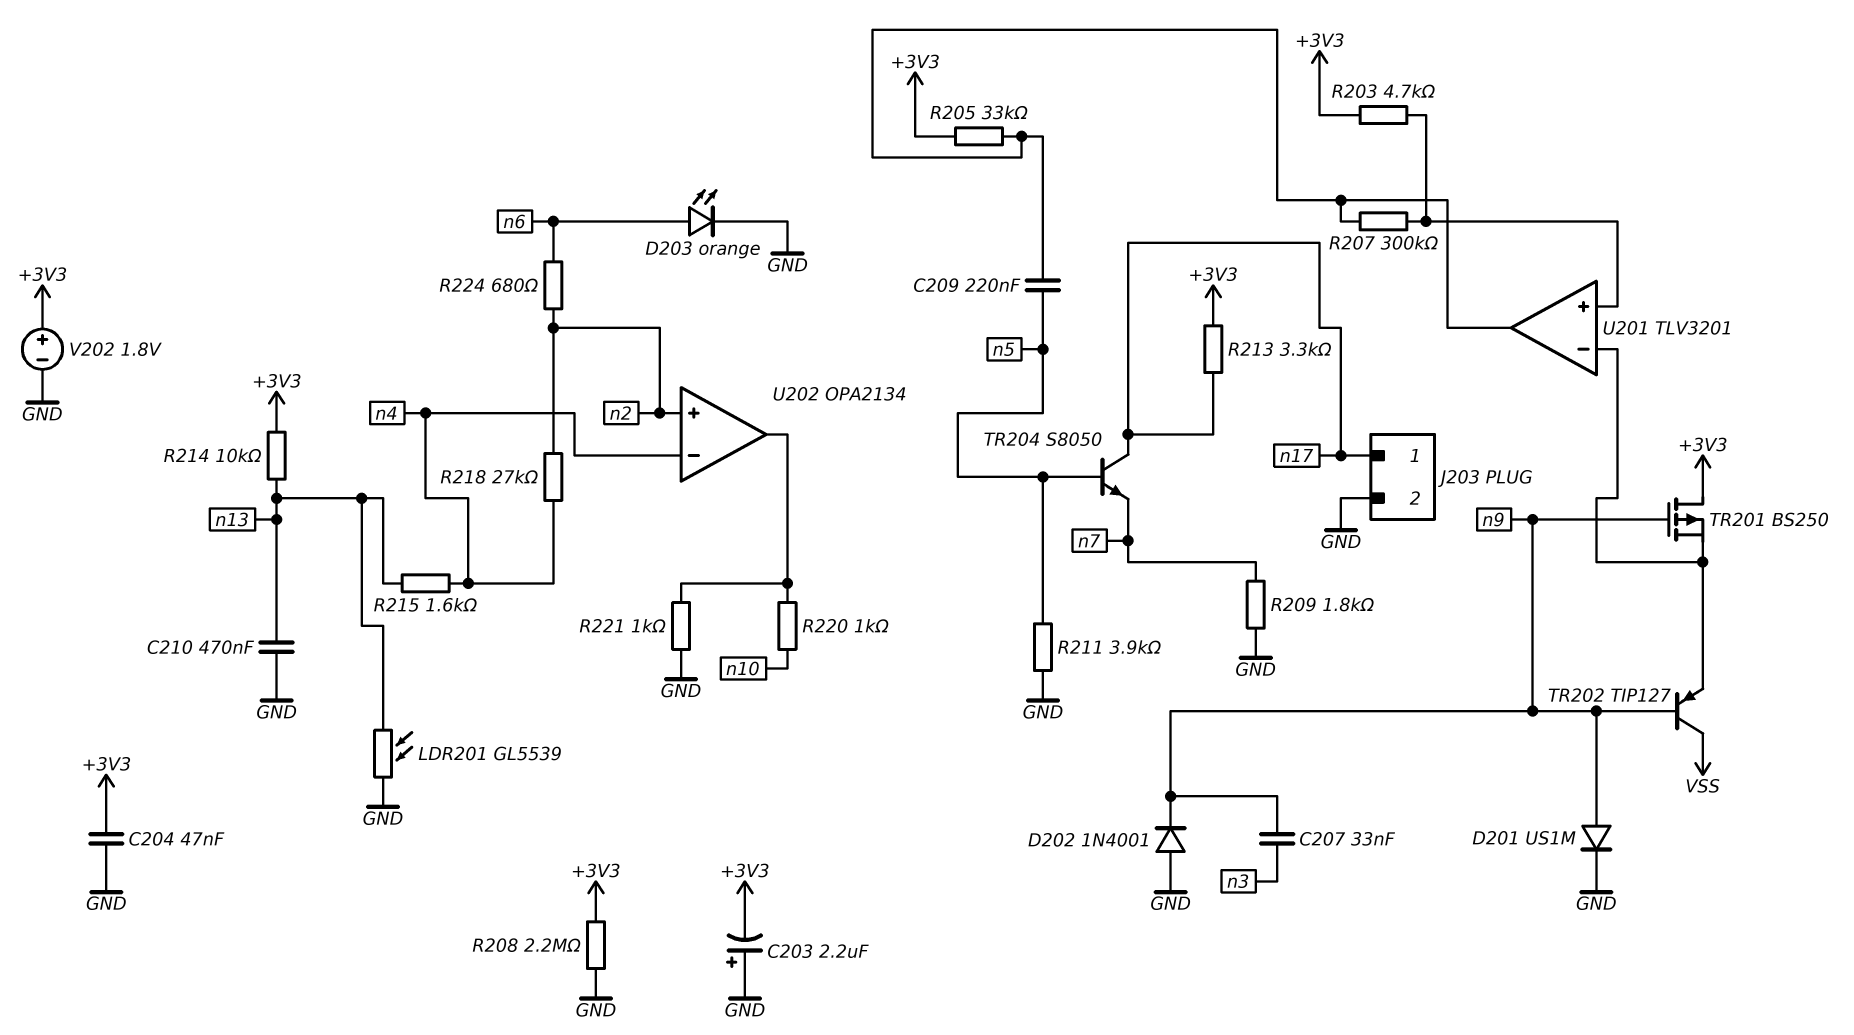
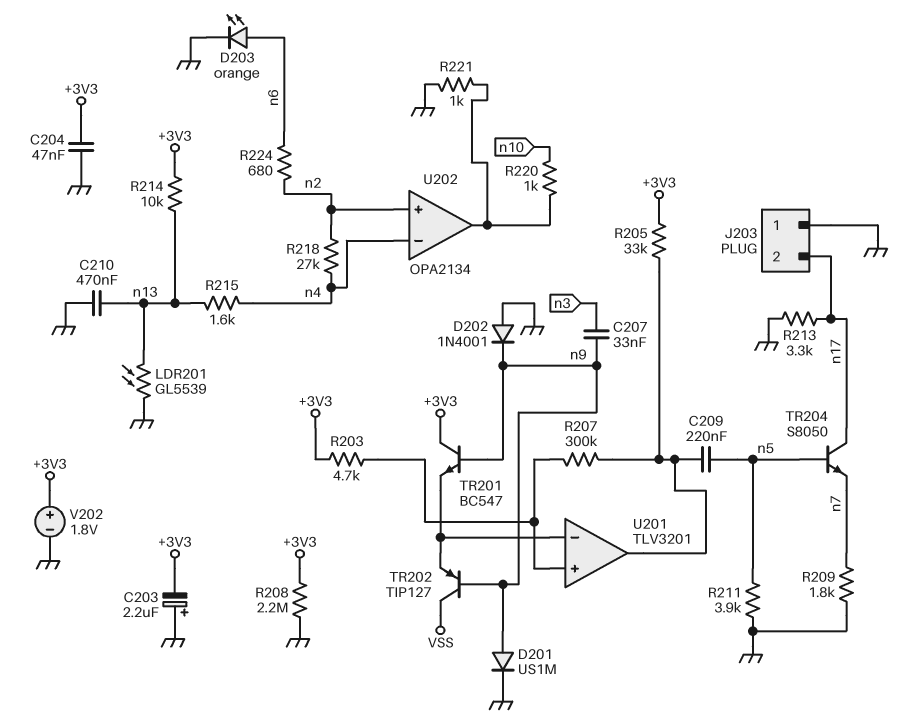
J203 pin 1: n17 -> GND
J203 pin 2: GND -> n17
R213: 3.3k (+3V3, n17) -> 3.3k (GND, n17)
TR201: PMOS BS250 (G n9, D +3V3, S U201/in-) -> NPN BC547 (B n9, C +3V3, E U201/in-)

